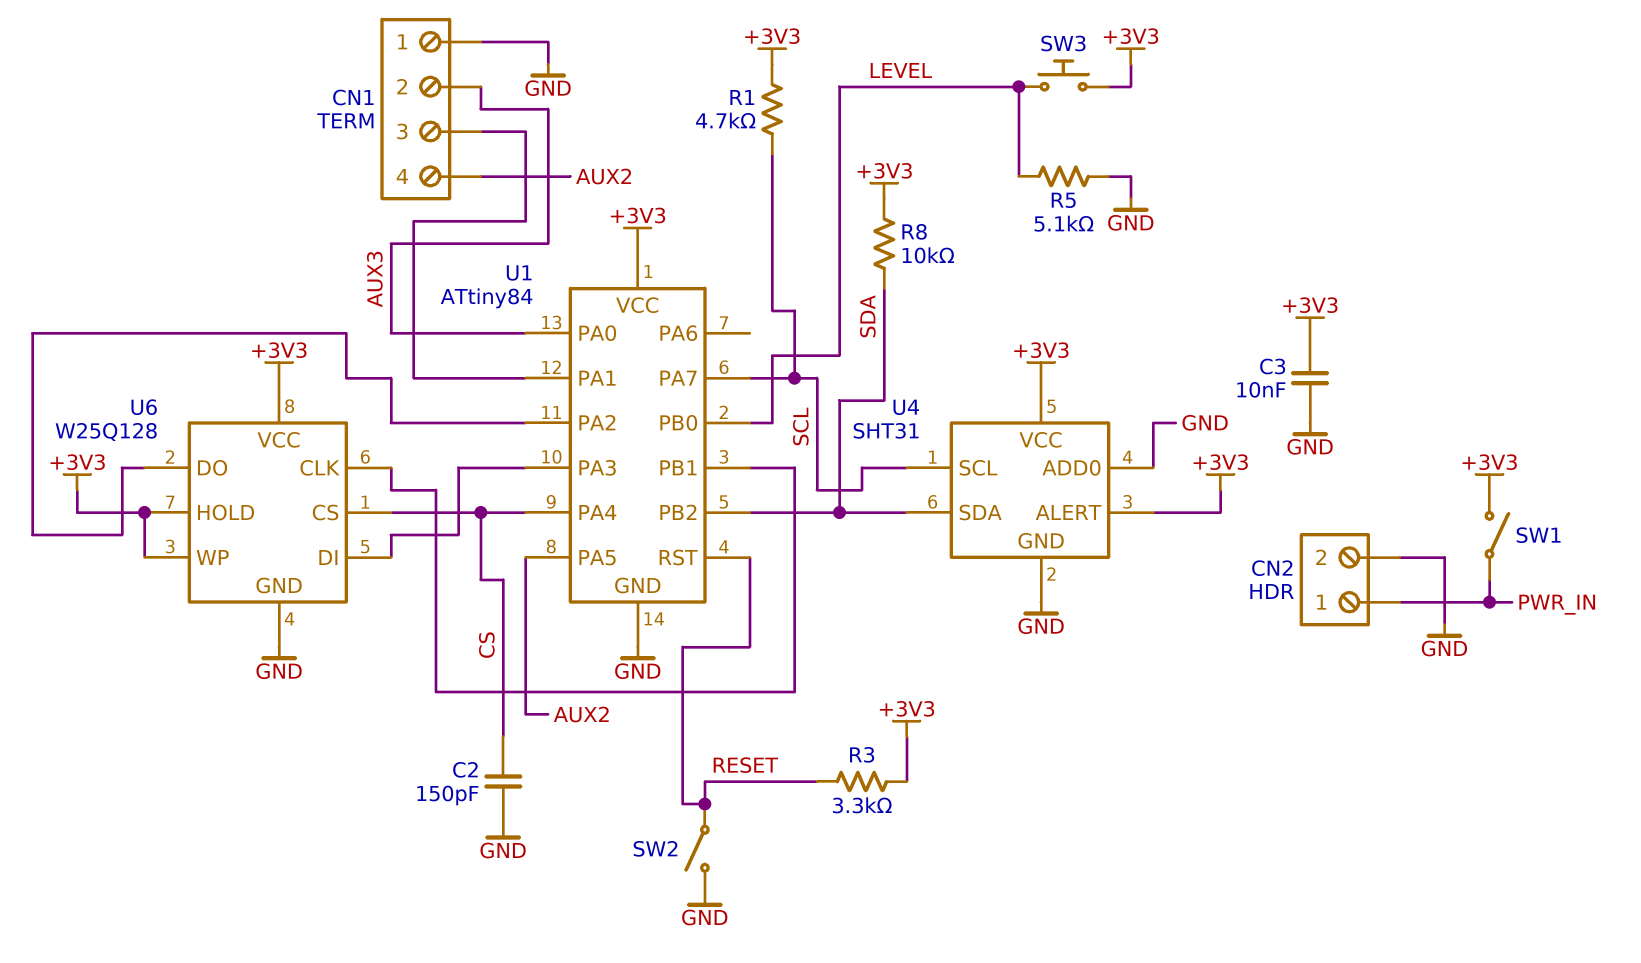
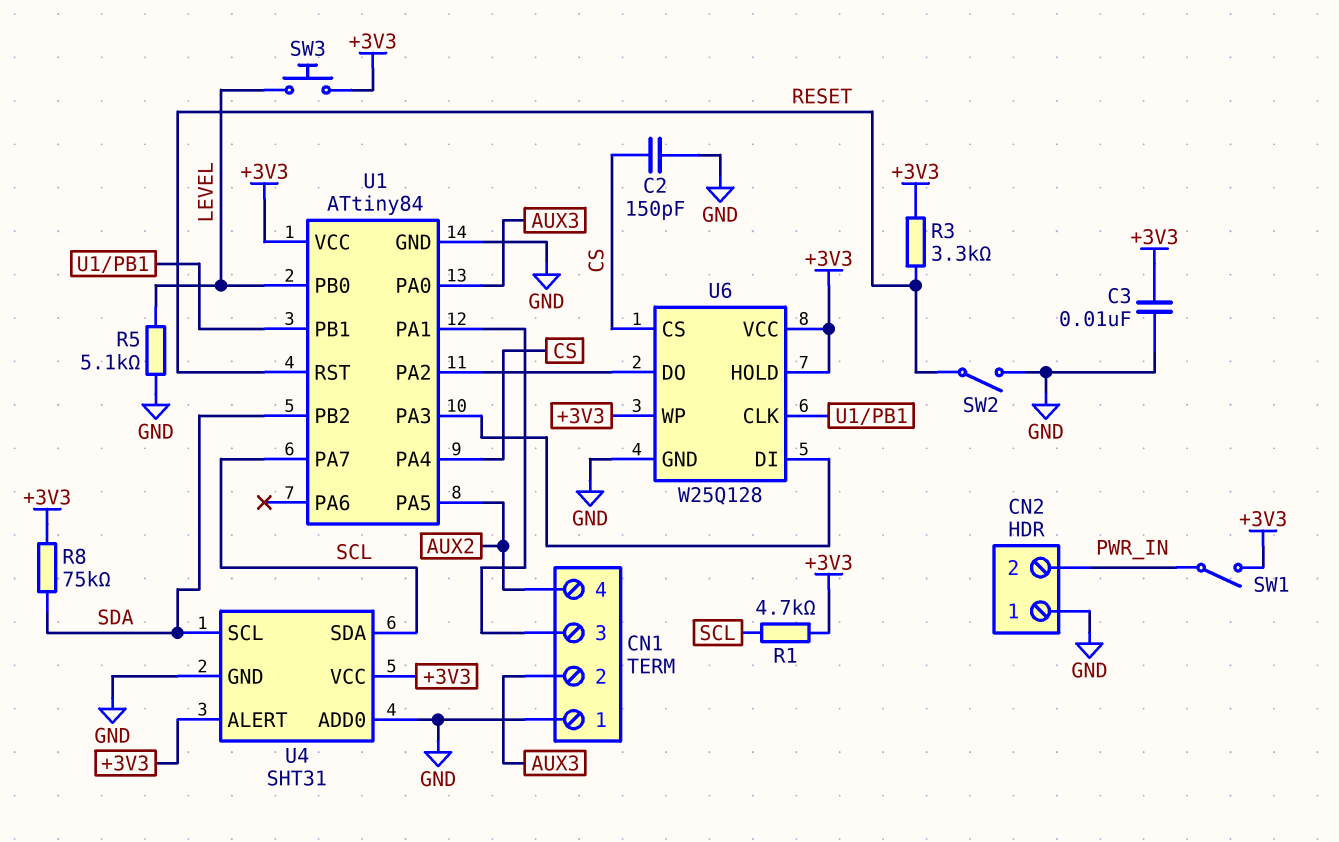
CN2 pin 1: PWR_IN -> GND
CN2 pin 2: GND -> PWR_IN
R8: 10k (+3V3, SDA) -> 75k (+3V3, SDA)
U4 pin SCL: SCL -> SDA
U4 pin SDA: SDA -> SCL

